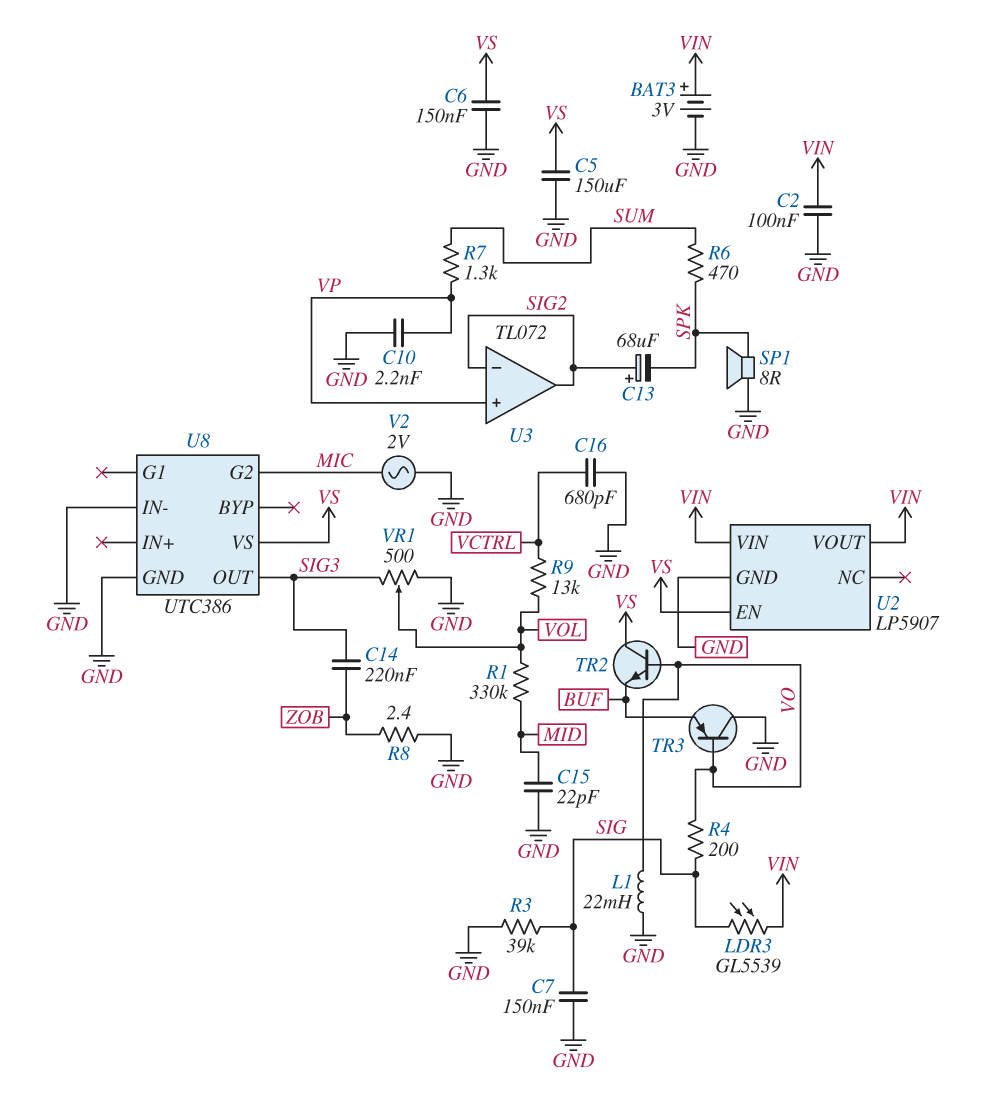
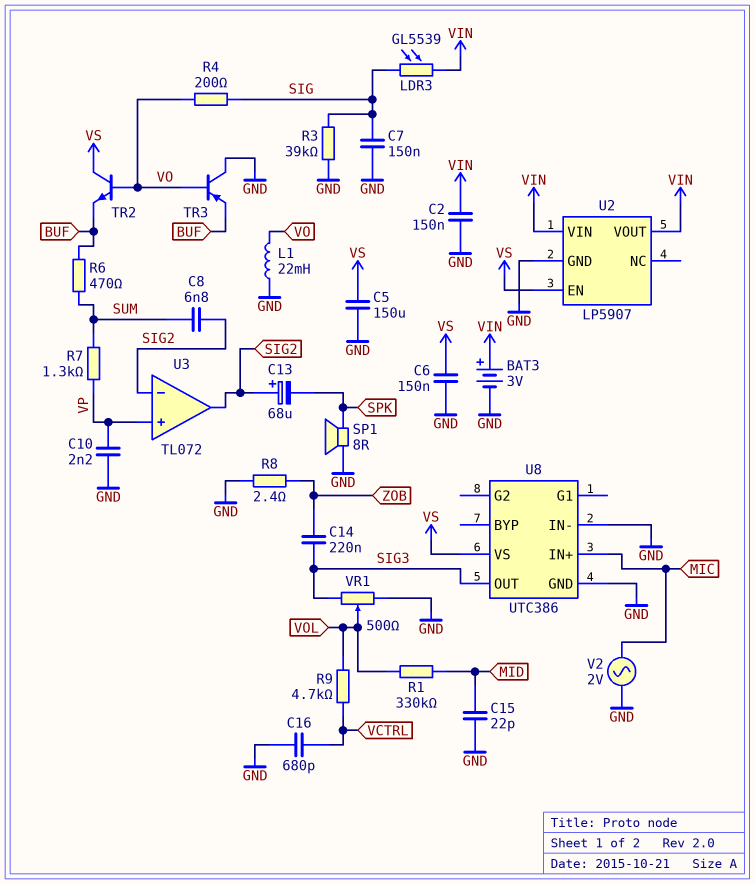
C2: 100nF (GND, VIN) -> 150nF (GND, VIN)
C8: none -> 6.8nF (SIG2, SUM)
R6: 470 (SPK, SUM) -> 470 (BUF, SUM)
R9: 13k (VCTRL, VOL) -> 4.7k (VCTRL, VOL)
U8 pin G2: MIC -> none
U8 pin IN+: none -> MIC

